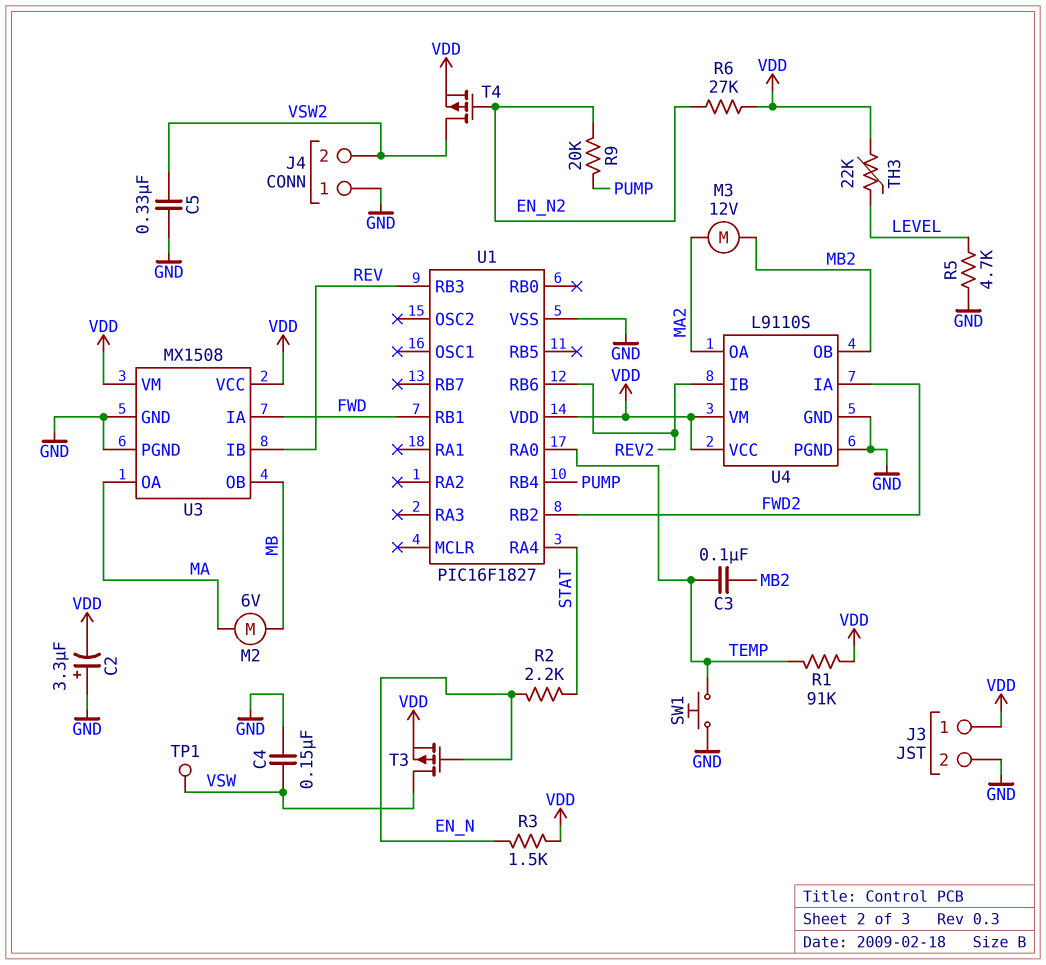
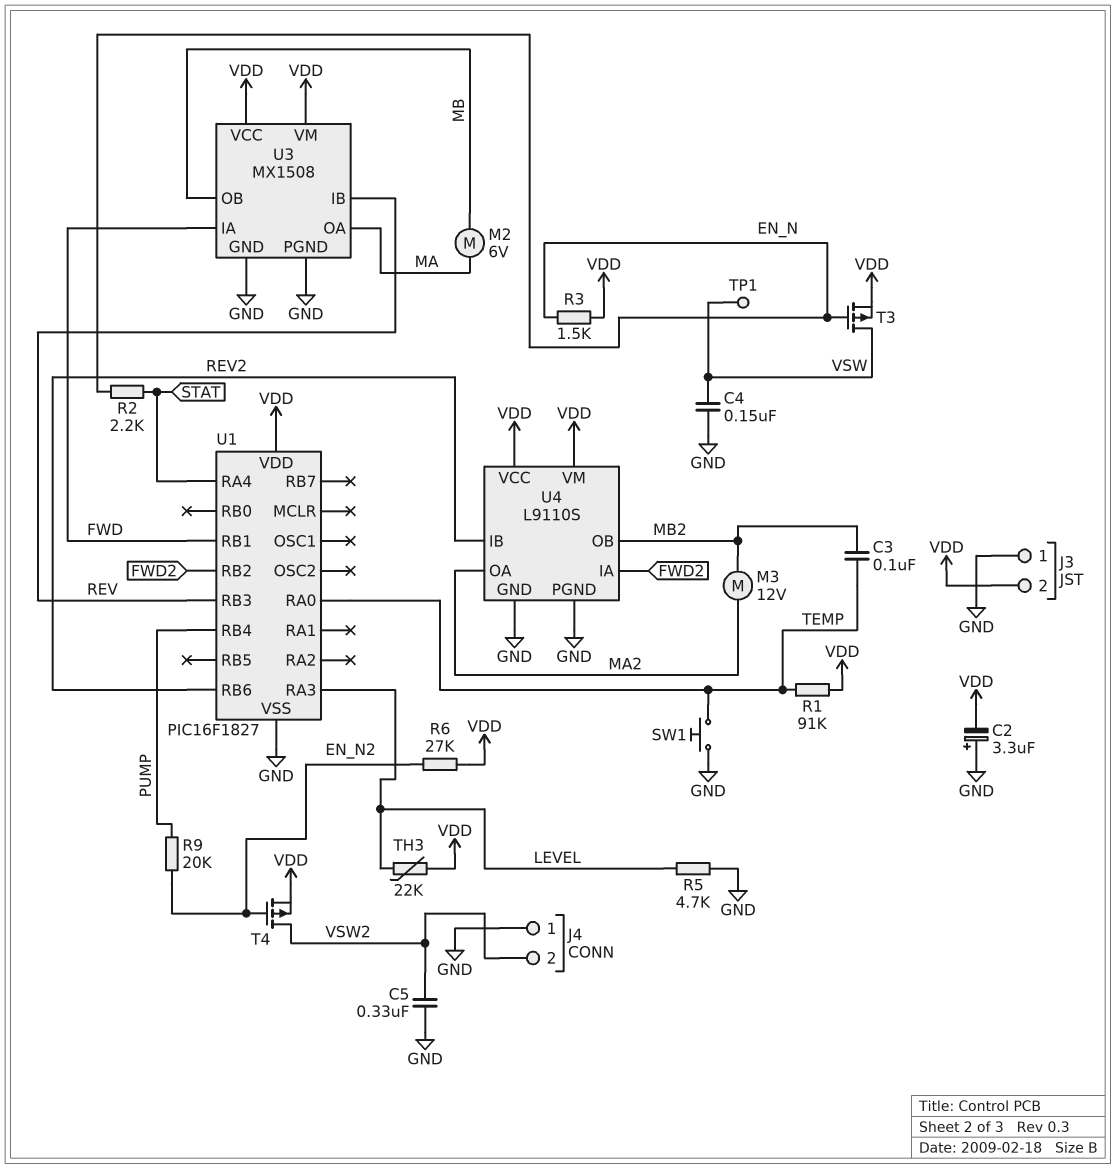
J3 pin 1: VDD -> GND
J3 pin 2: GND -> VDD
U1 pin RA3: none -> LEVEL

